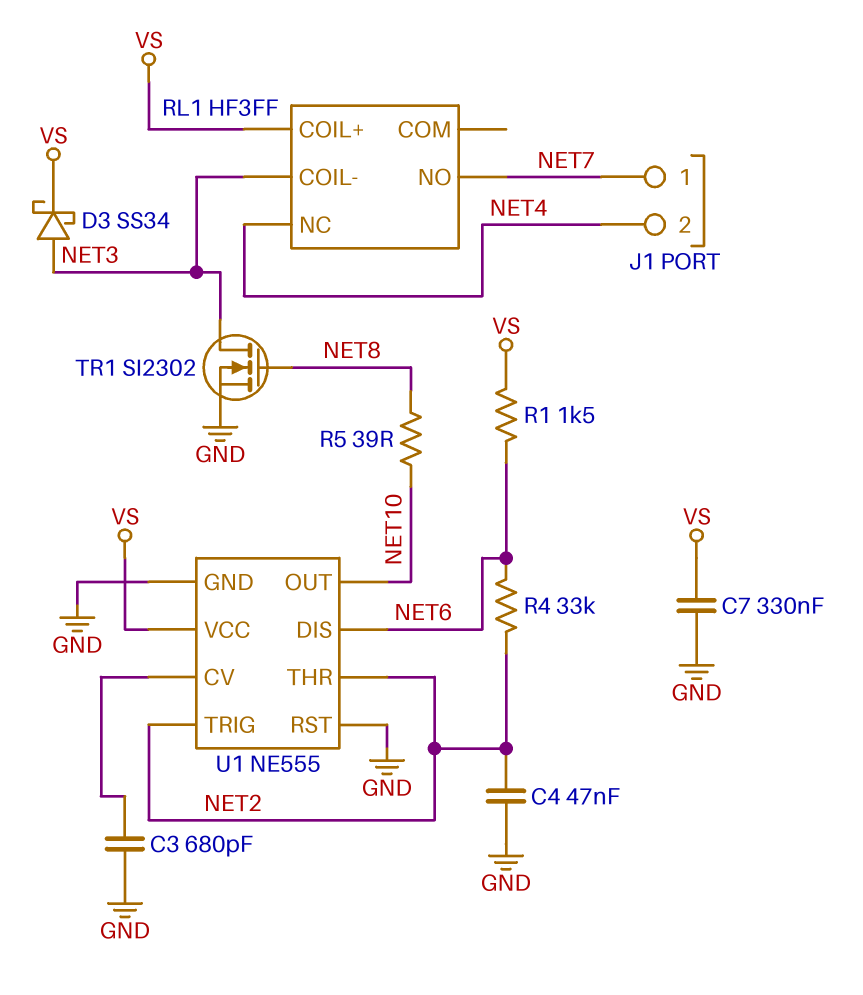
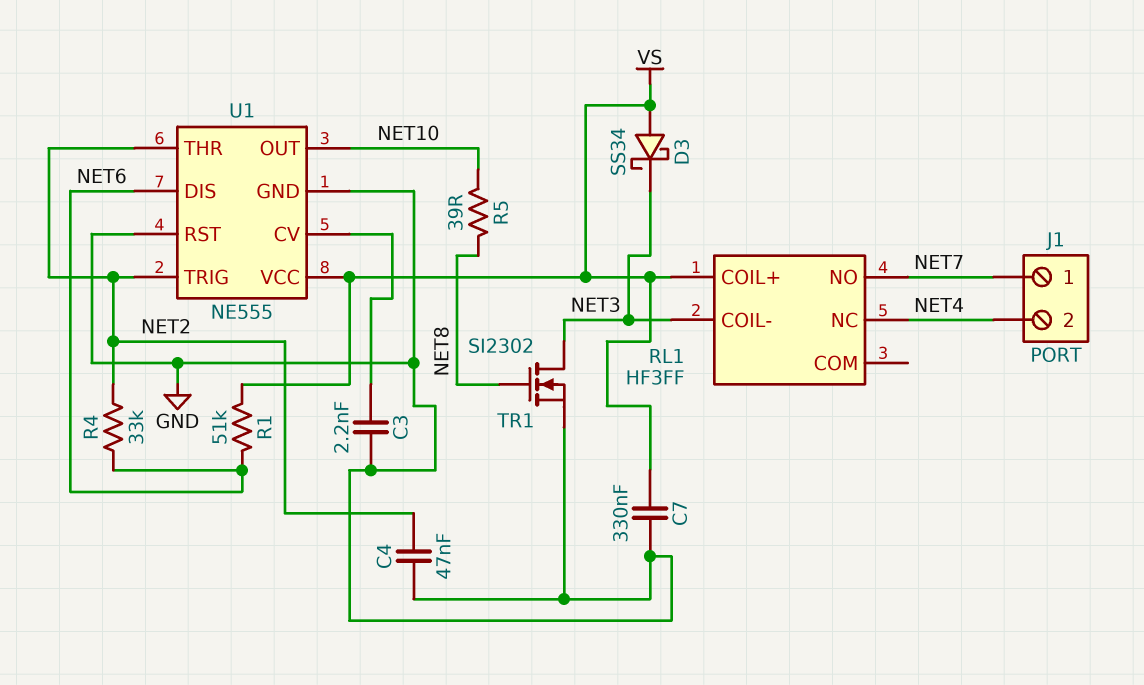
C3: 680pF (GND, U1/CV) -> 2.2nF (GND, U1/CV)
D3: schottky SS34 (A NET3, K VS) -> schottky SS34 (A VS, K NET3)
R1: 1.5k (NET6, VS) -> 51k (NET6, VS)

